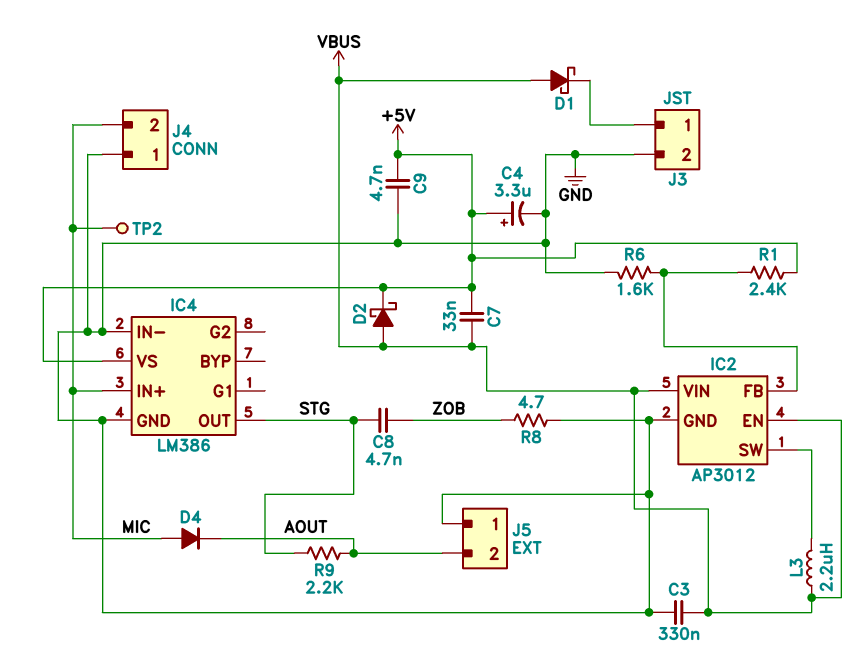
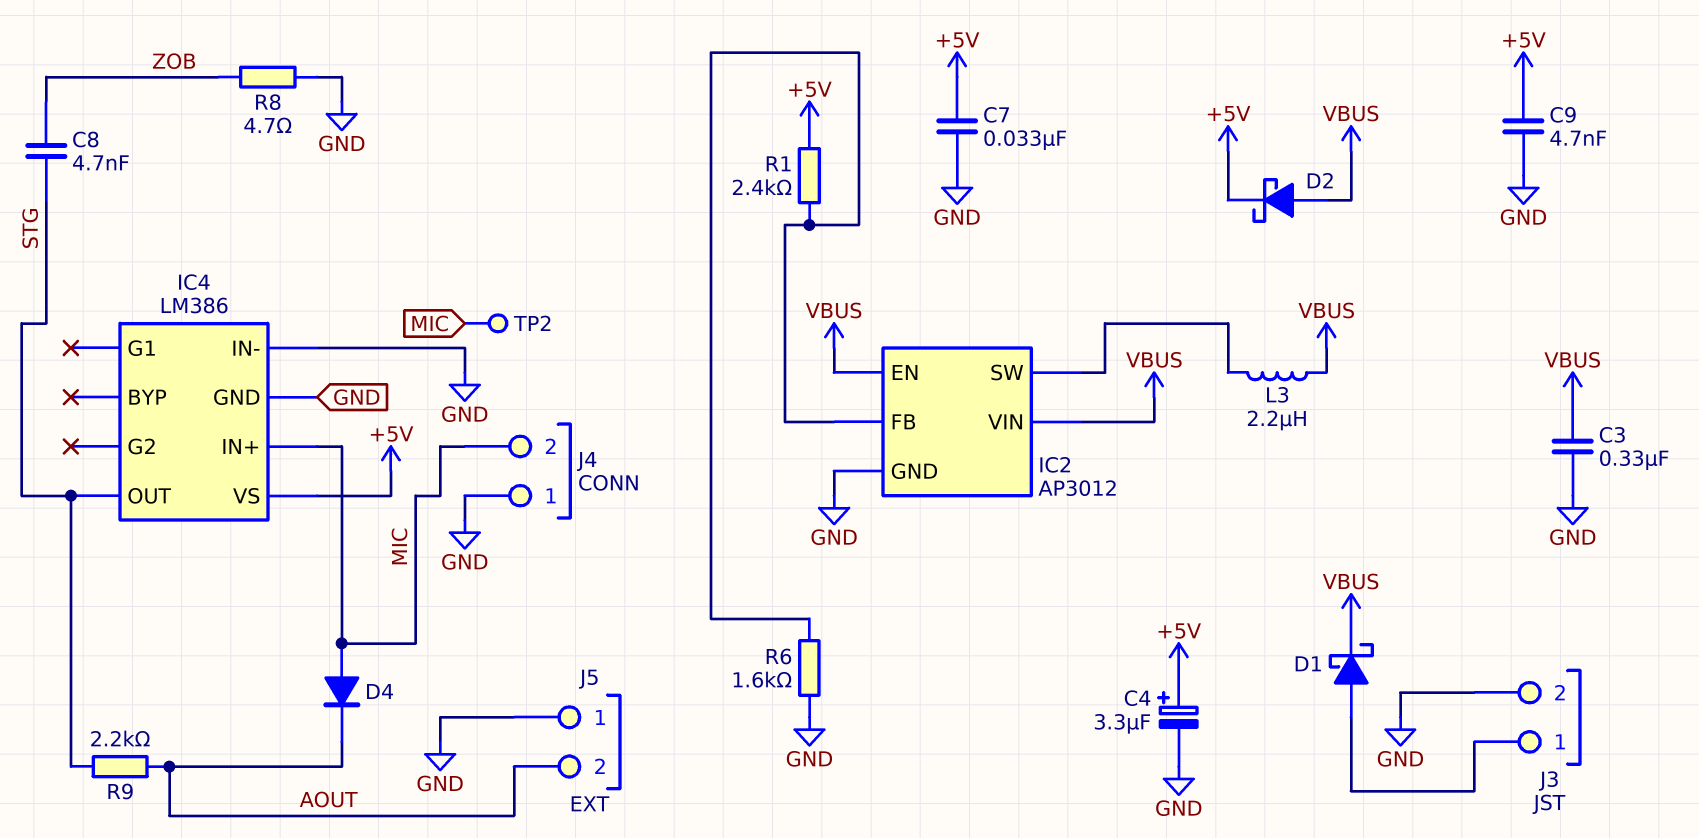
C7: 33nF (+5V, VBUS) -> 33nF (+5V, GND)
D1: schottky (A VBUS, K J3/1) -> schottky (A J3/1, K VBUS)

